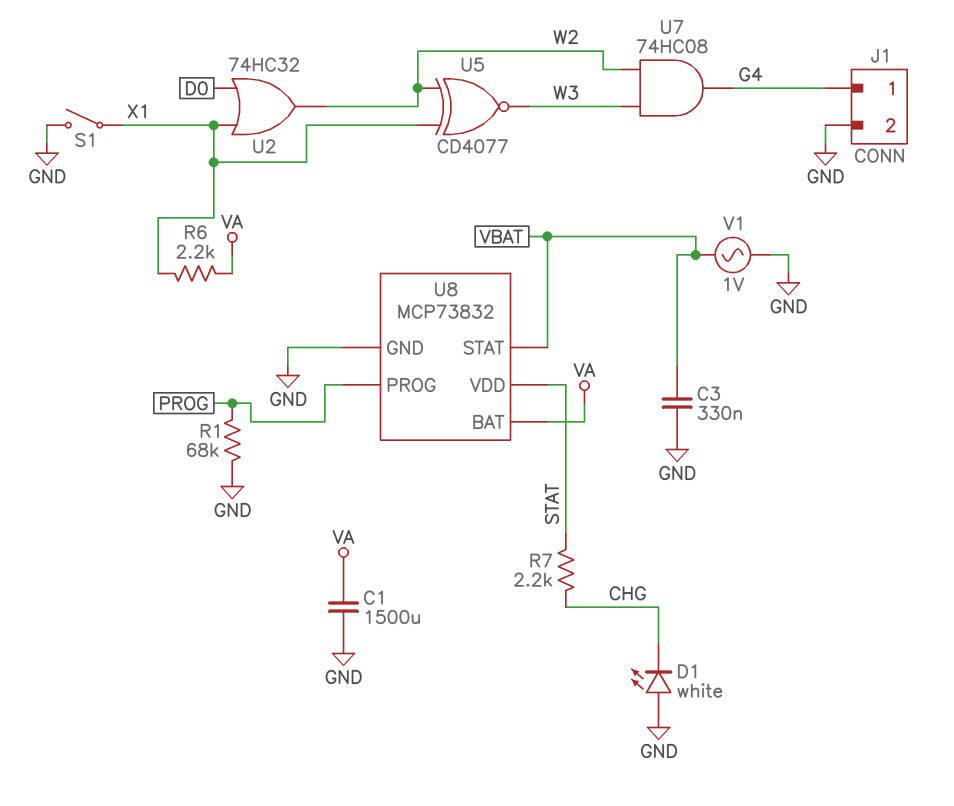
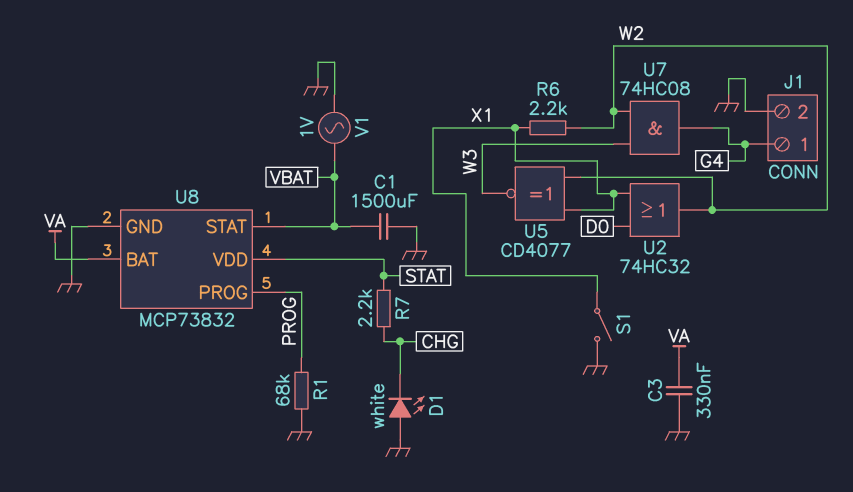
C1: 1500uF (GND, VA) -> 1500uF (GND, VBAT)
C3: 330nF (GND, VBAT) -> 330nF (GND, VA)
R6: 2.2k (VA, X1) -> 2.2k (W2, X1)

